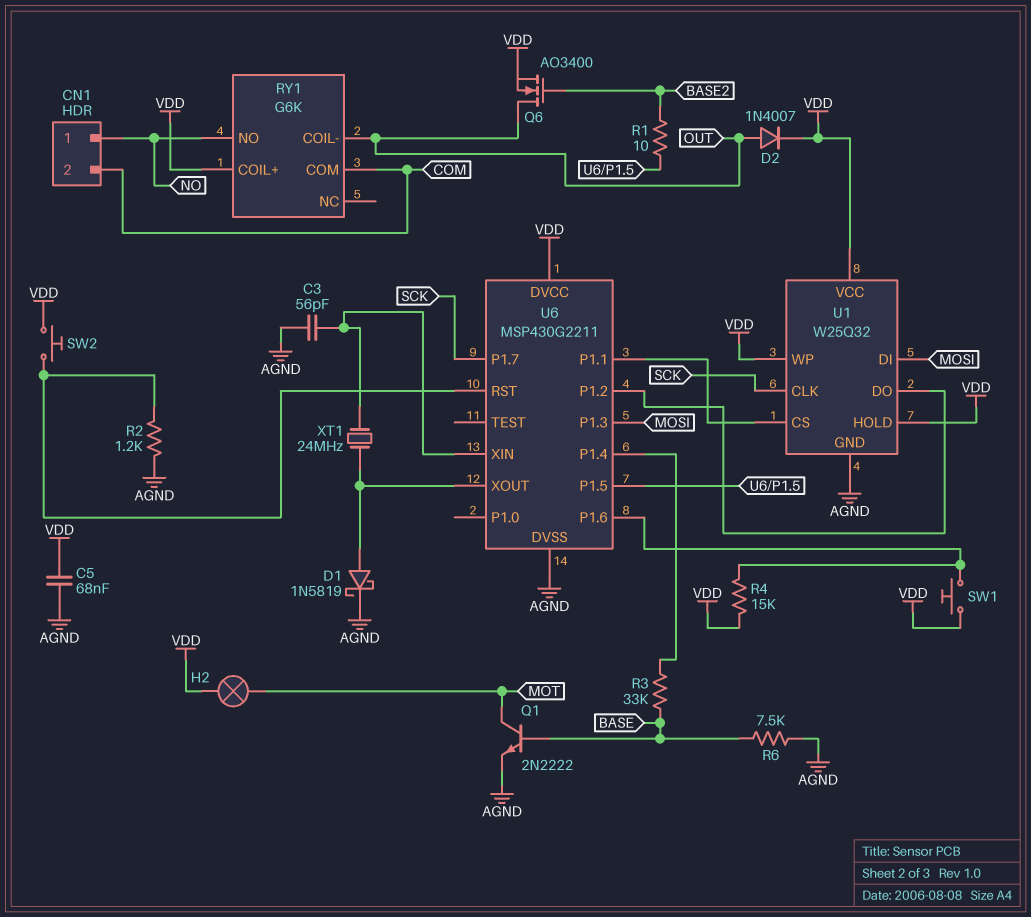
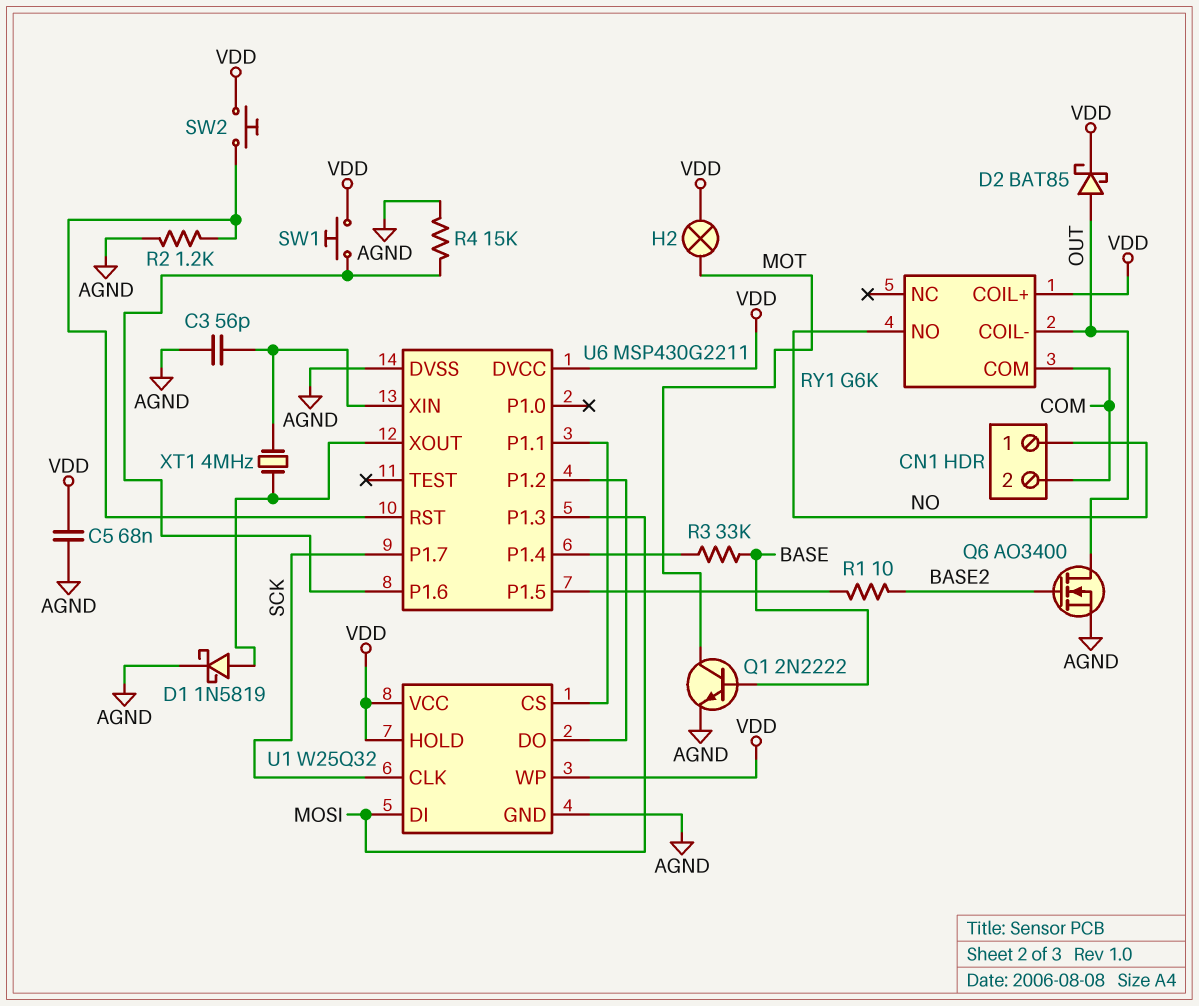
D2: diode 1N4007 (A OUT, K VDD) -> schottky BAT85 (A OUT, K VDD)
Q6: NMOS AO3400 (G BASE2, D OUT, S VDD) -> NMOS AO3400 (G BASE2, D OUT, S AGND)
R4: 15k (U6/P1.6, VDD) -> 15k (AGND, U6/P1.6)
R6: 7.5k (AGND, BASE) -> none
XT1: 24MHz (U6/XIN, U6/XOUT) -> 4MHz (U6/XIN, U6/XOUT)

